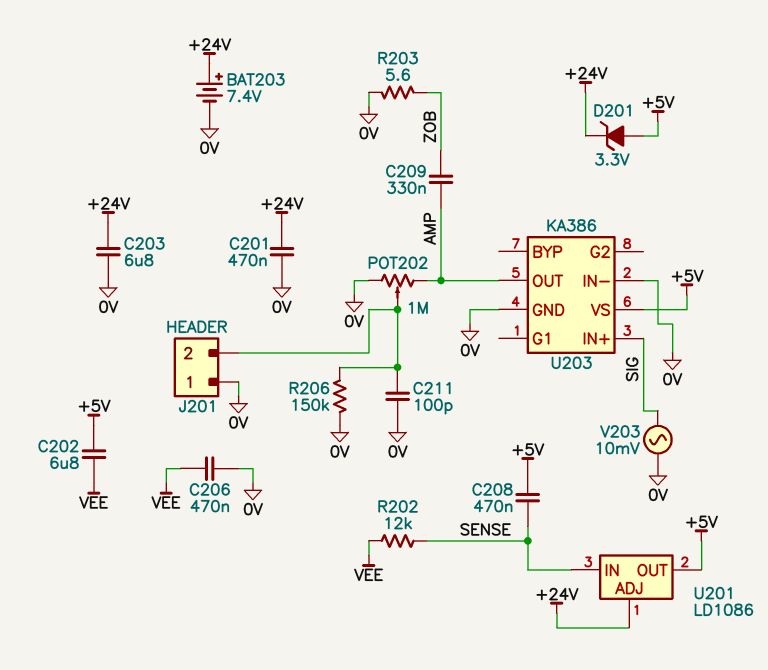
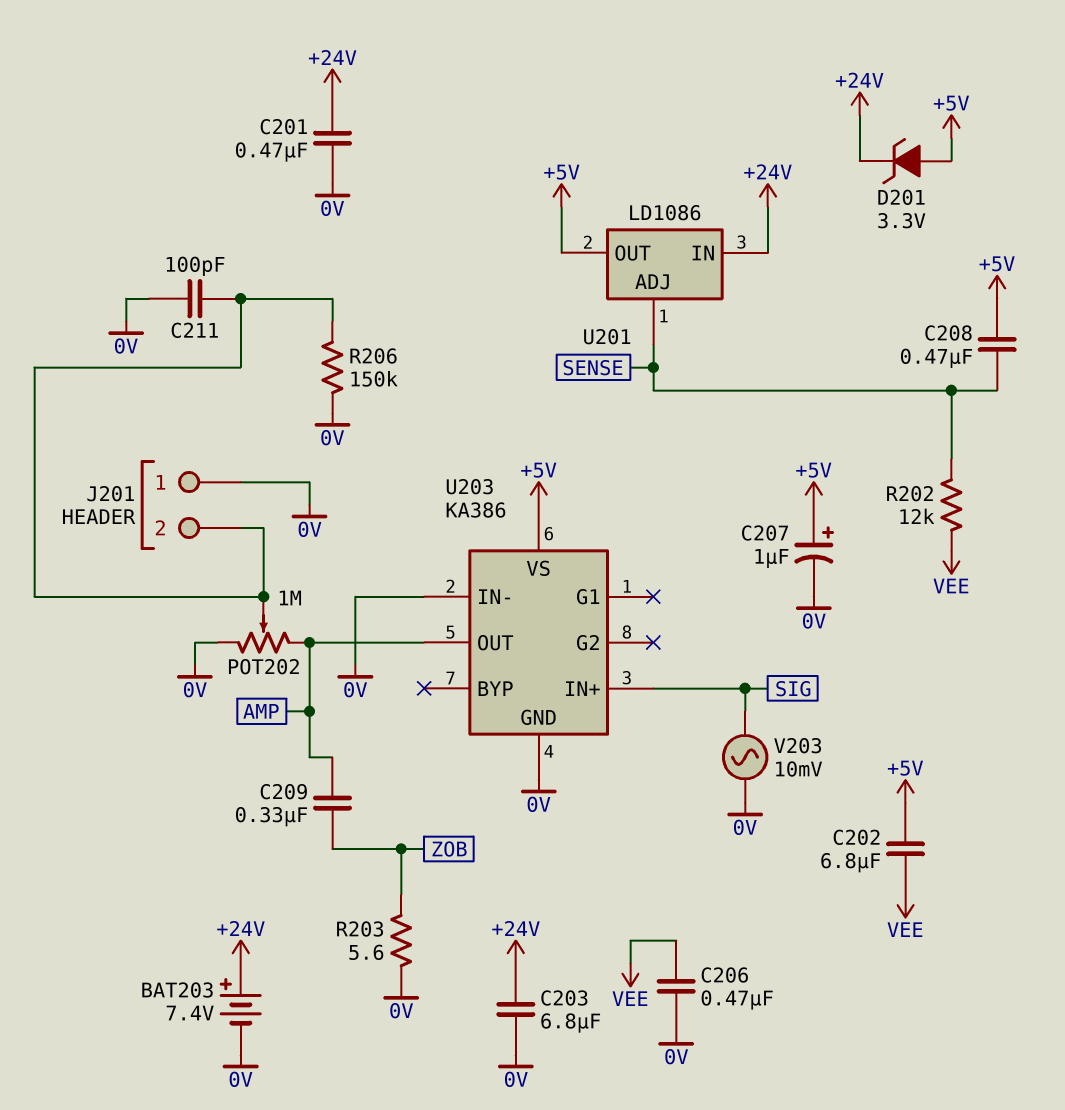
C207: none -> 1uF (plus +5V, minus 0V)
U201 pin ADJ: +24V -> SENSE
U201 pin IN: SENSE -> +24V

